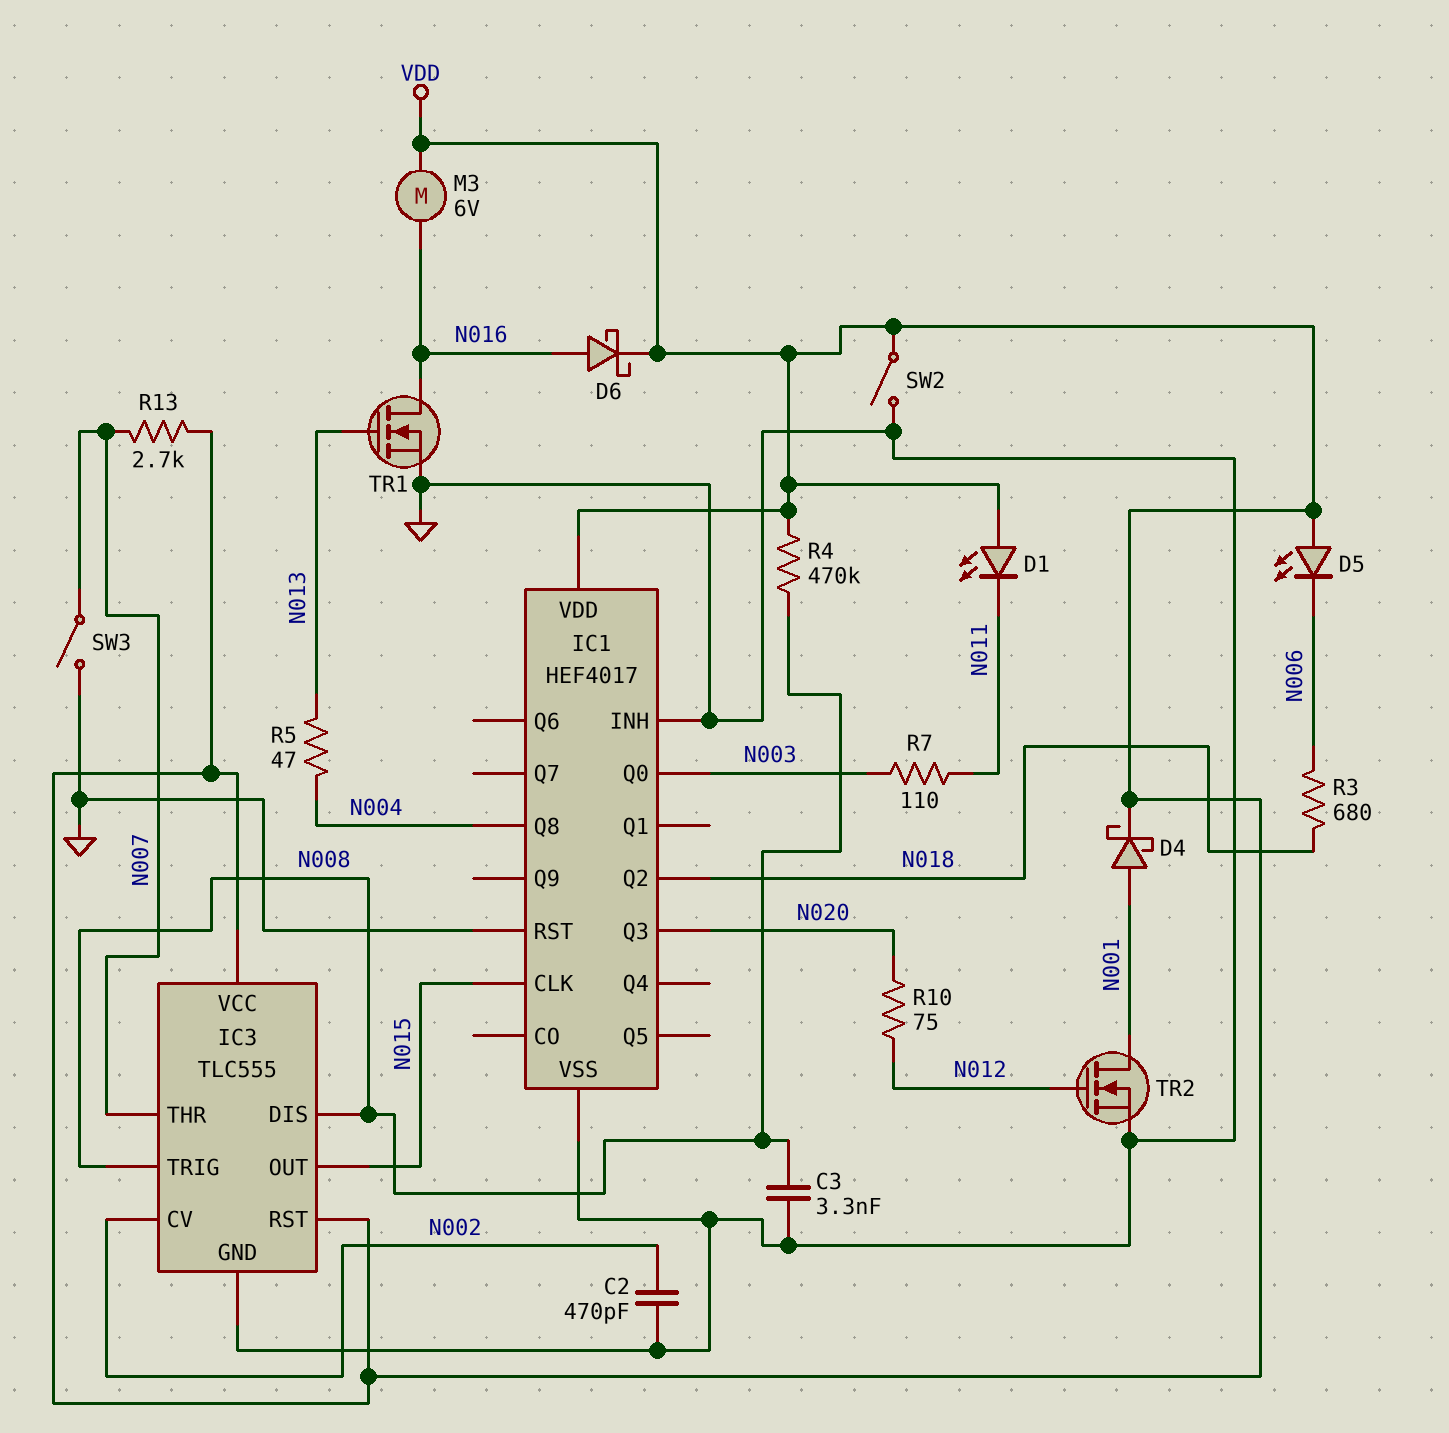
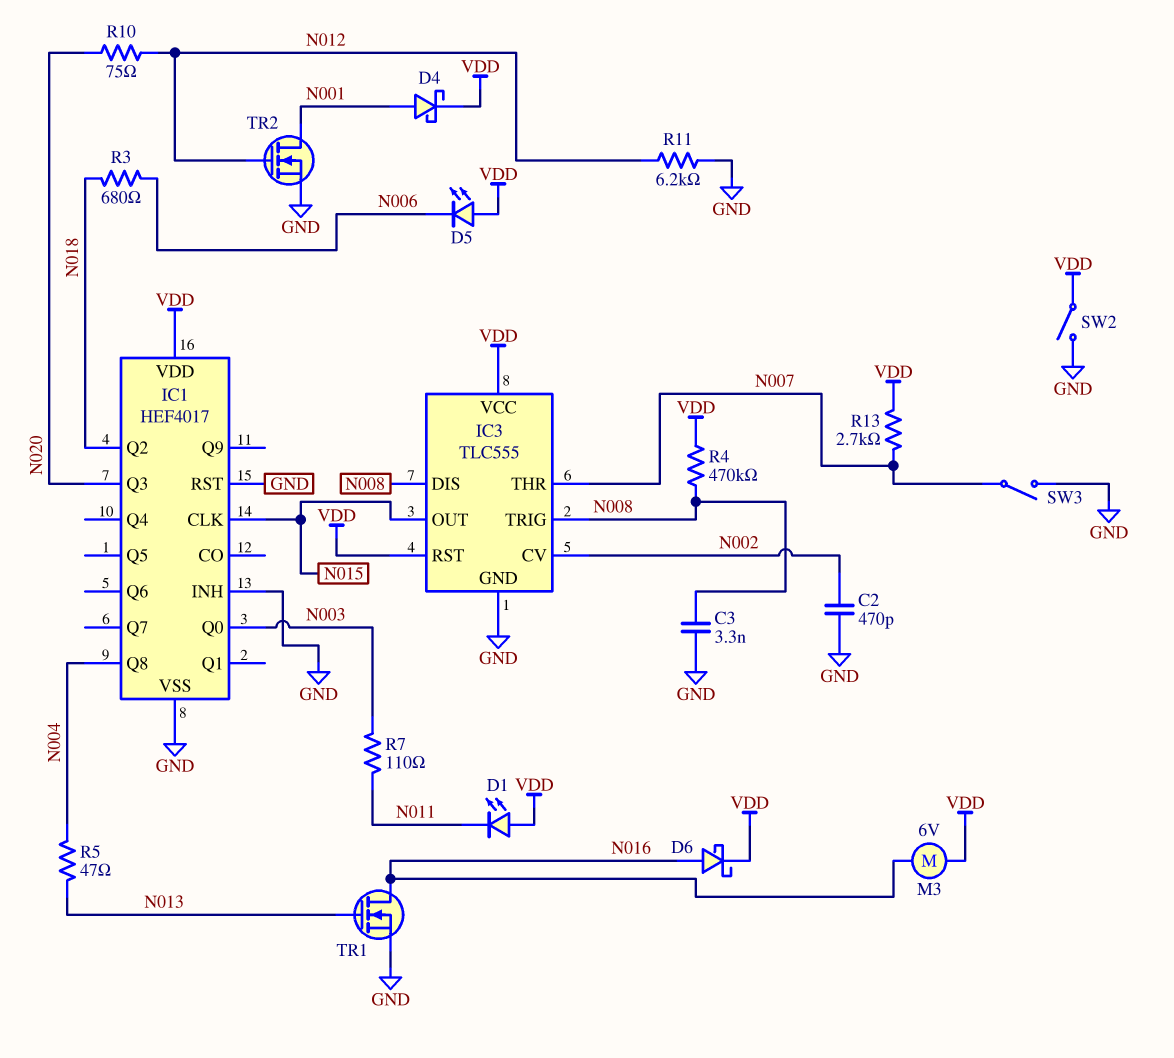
R11: none -> 6.2k (GND, N012)

